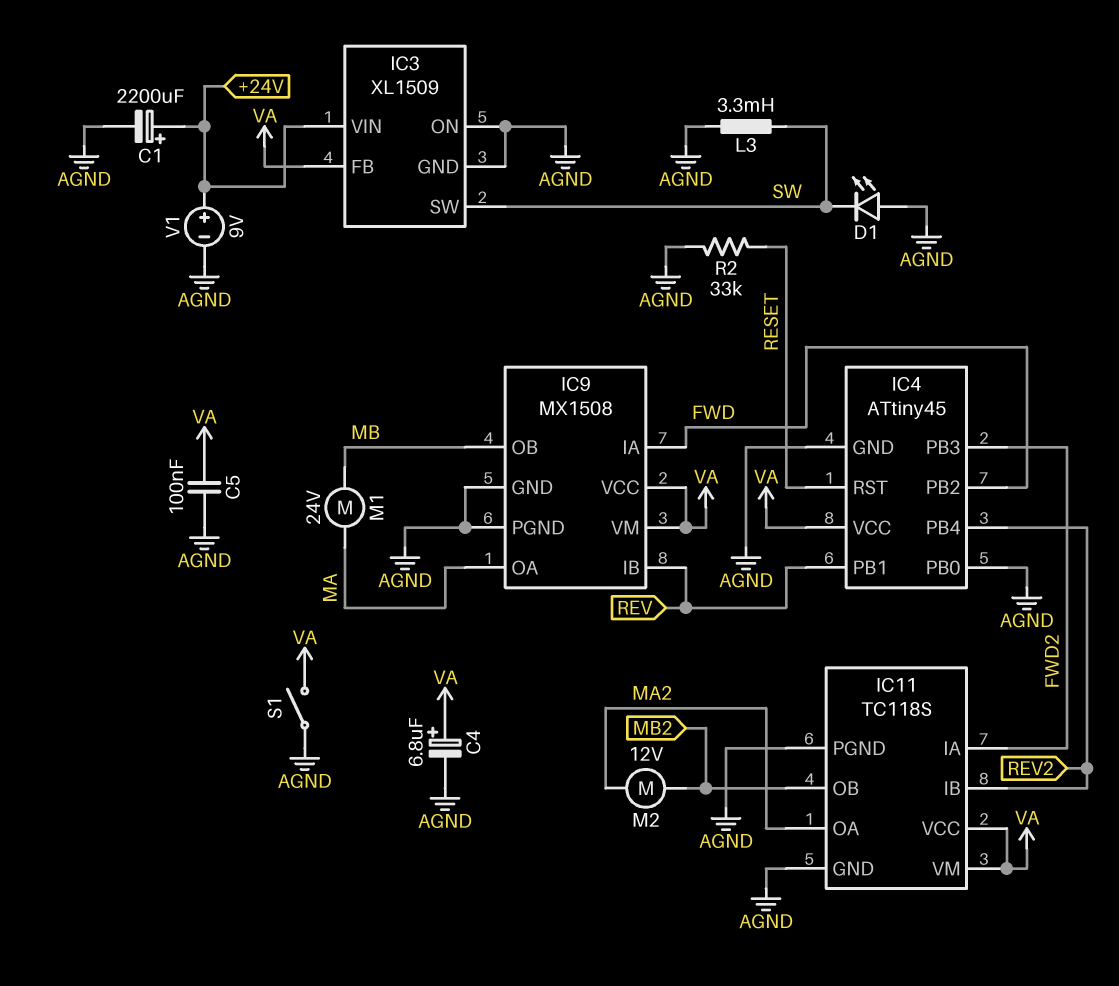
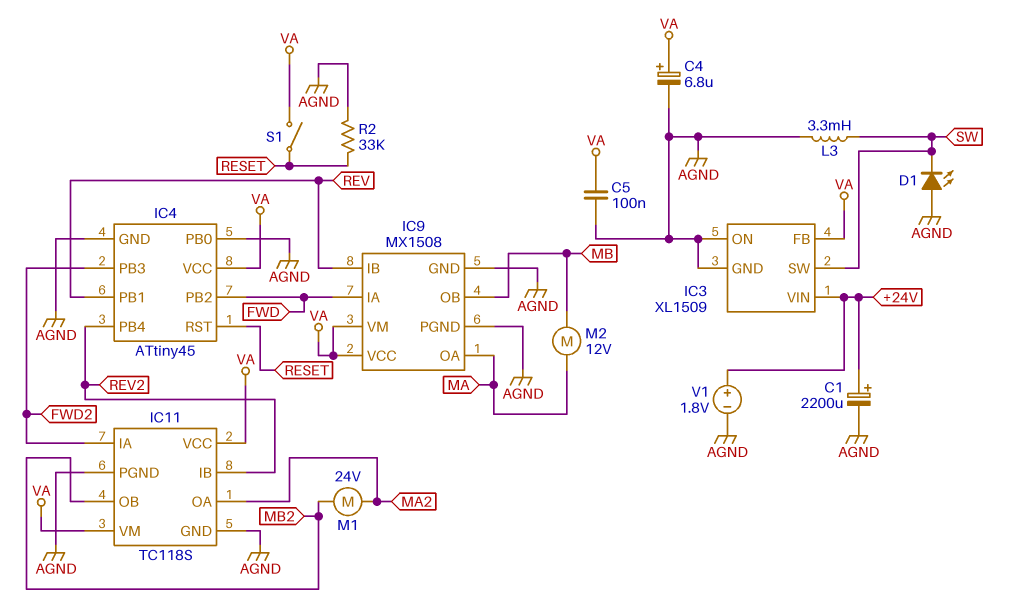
M1: motor 24V (MA, MB) -> motor 24V (MA2, MB2)
M2: motor 12V (MA2, MB2) -> motor 12V (MA, MB)
S1: switch (AGND, VA) -> switch (RESET, VA)
V1: 9V (plus +24V, minus AGND) -> 1.8V (plus +24V, minus AGND)

